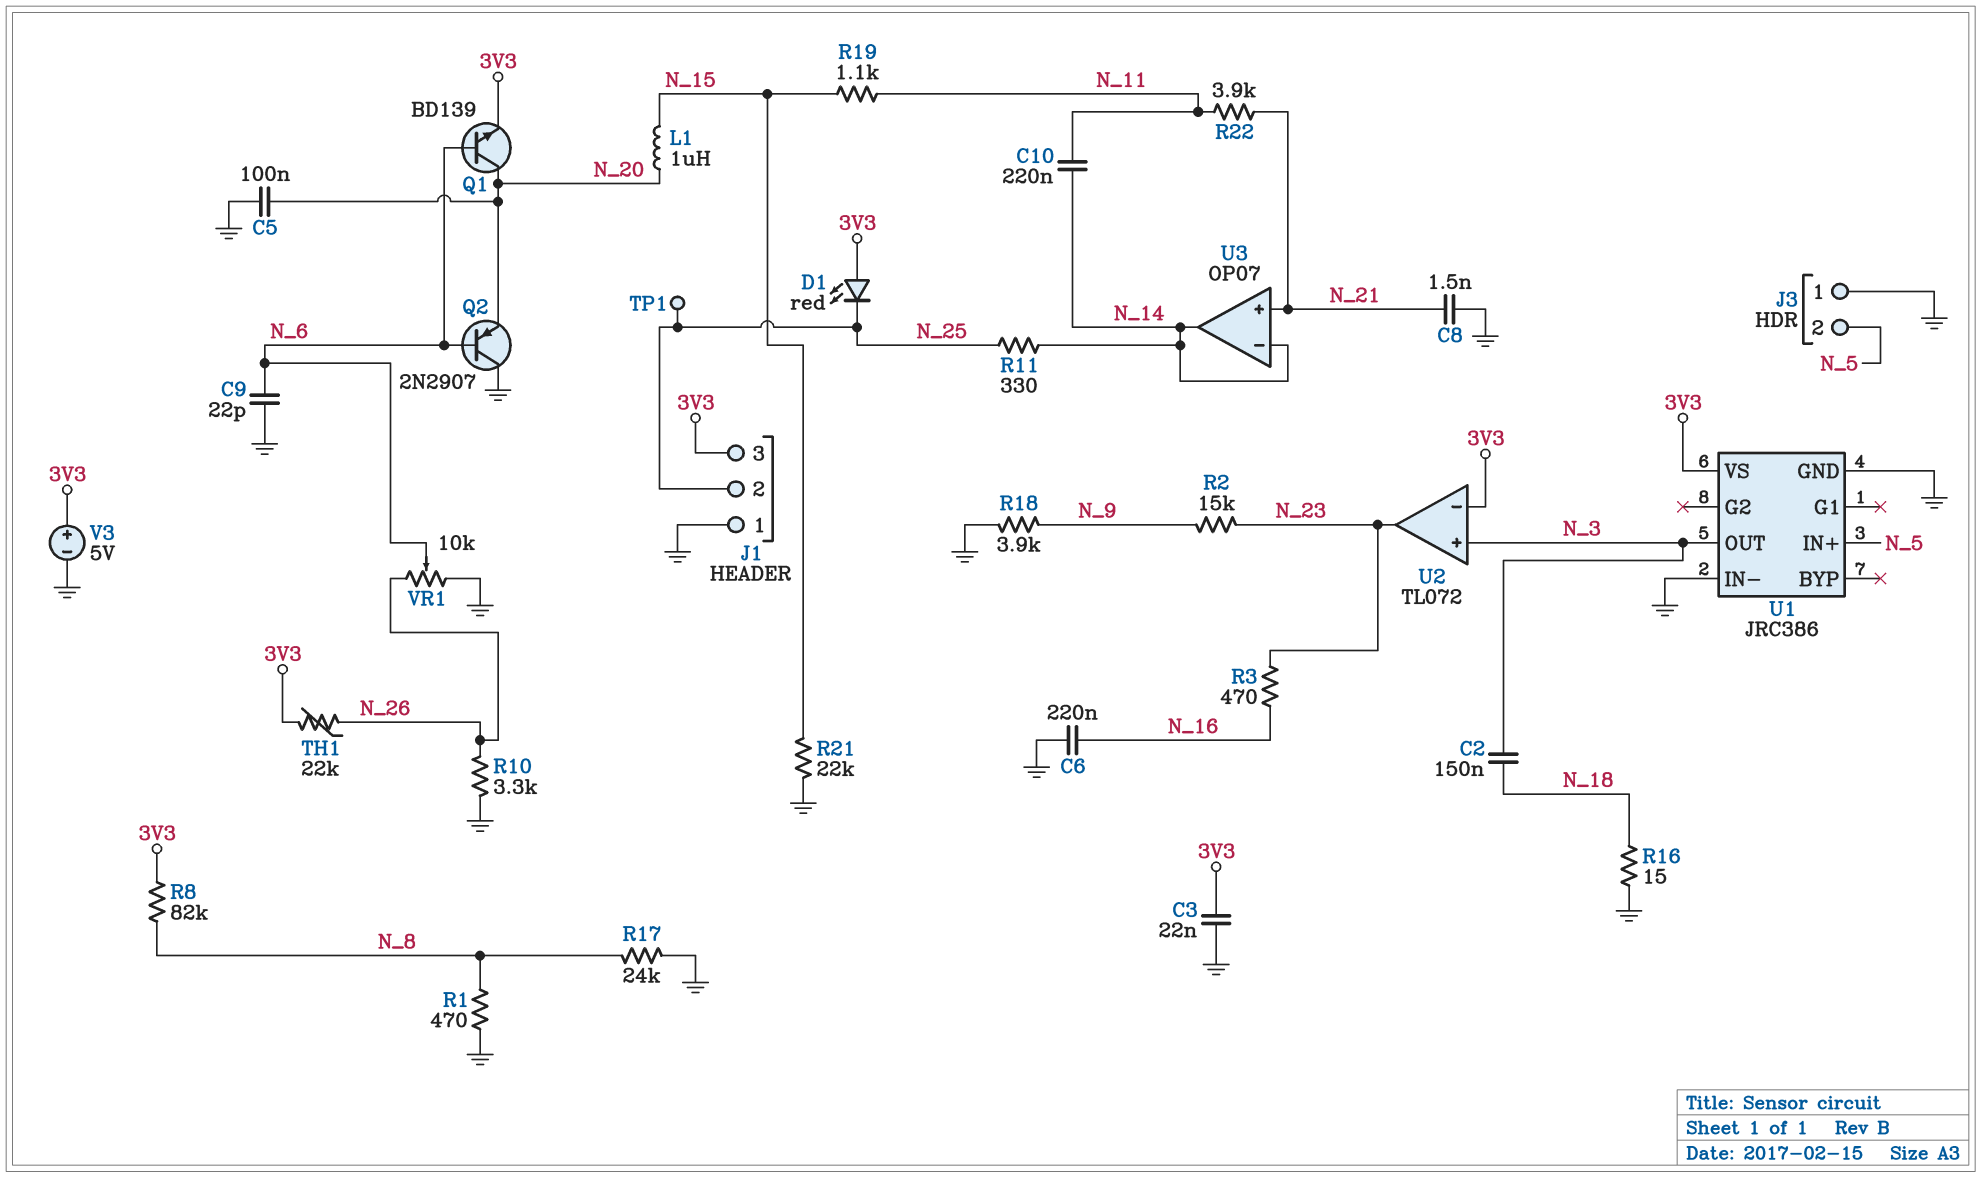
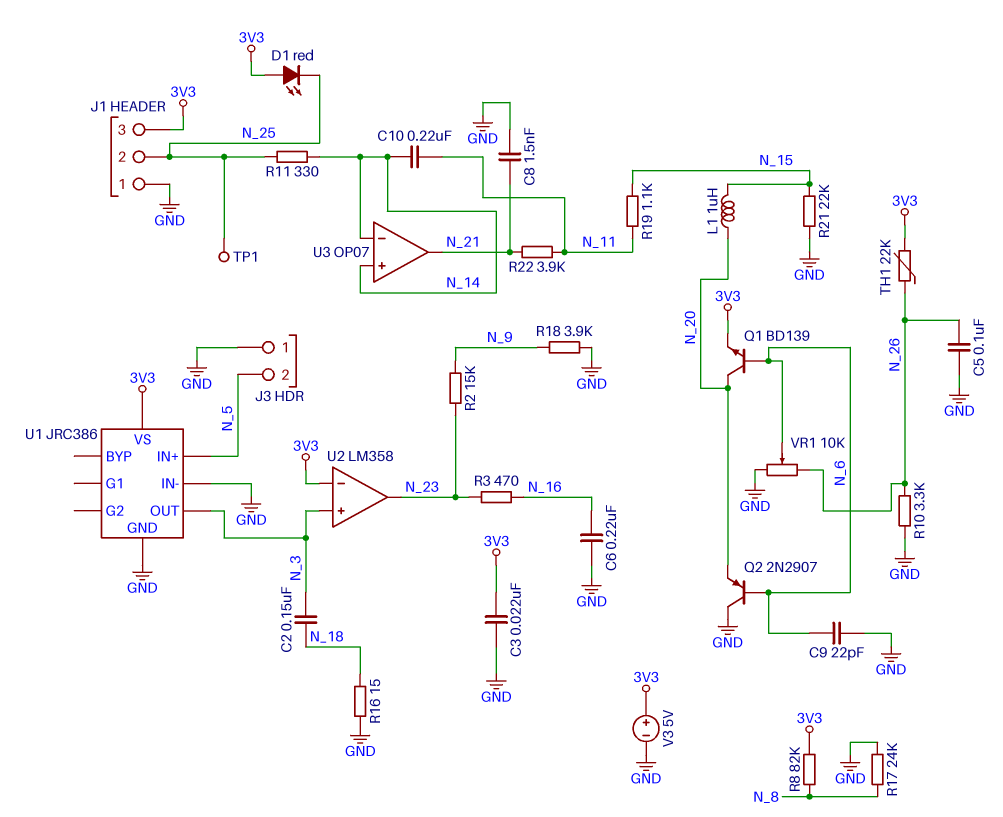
C5: 100nF (GND, N_20) -> 100nF (GND, N_26)
R1: 470 (GND, N_8) -> none
U2: TL072 -> LM358
U3 pin in+: N_21 -> N_14
U3 pin out: N_14 -> N_21

